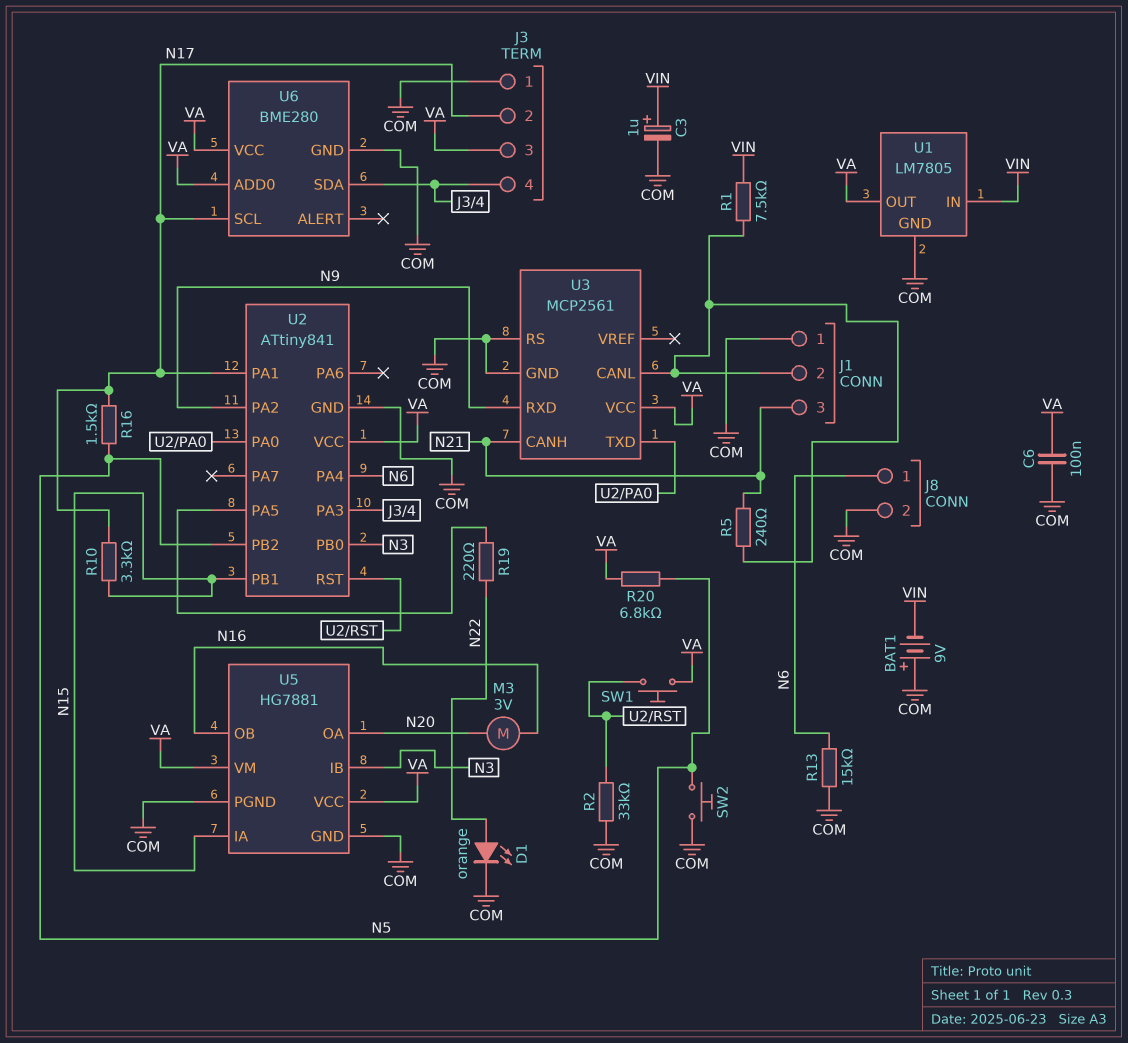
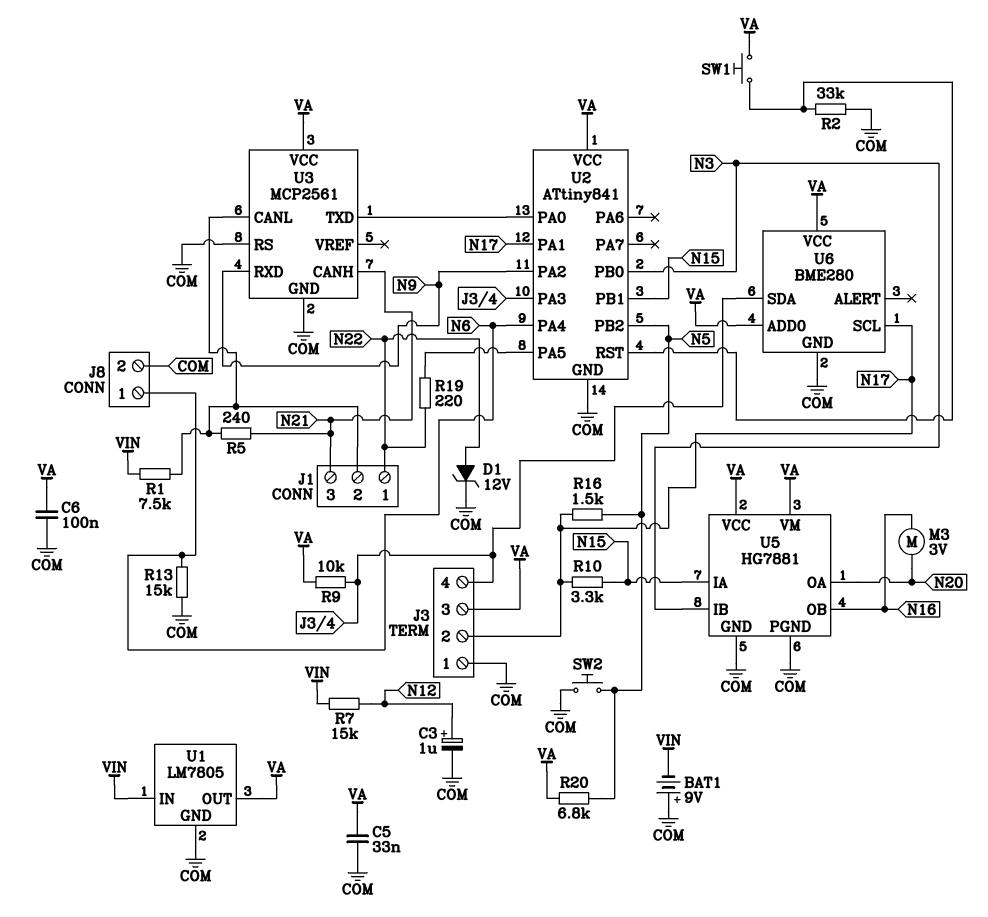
C3: 1uF (plus VIN, minus COM) -> 1uF (plus N12, minus COM)
C5: none -> 33nF (COM, VA)
D1: LED orange (A N22, K COM) -> zener 12V (A N22, K COM)
J1 pin 1: COM -> N22
R7: none -> 15k (N12, VIN)
R9: none -> 10k (J3/4, VA)

